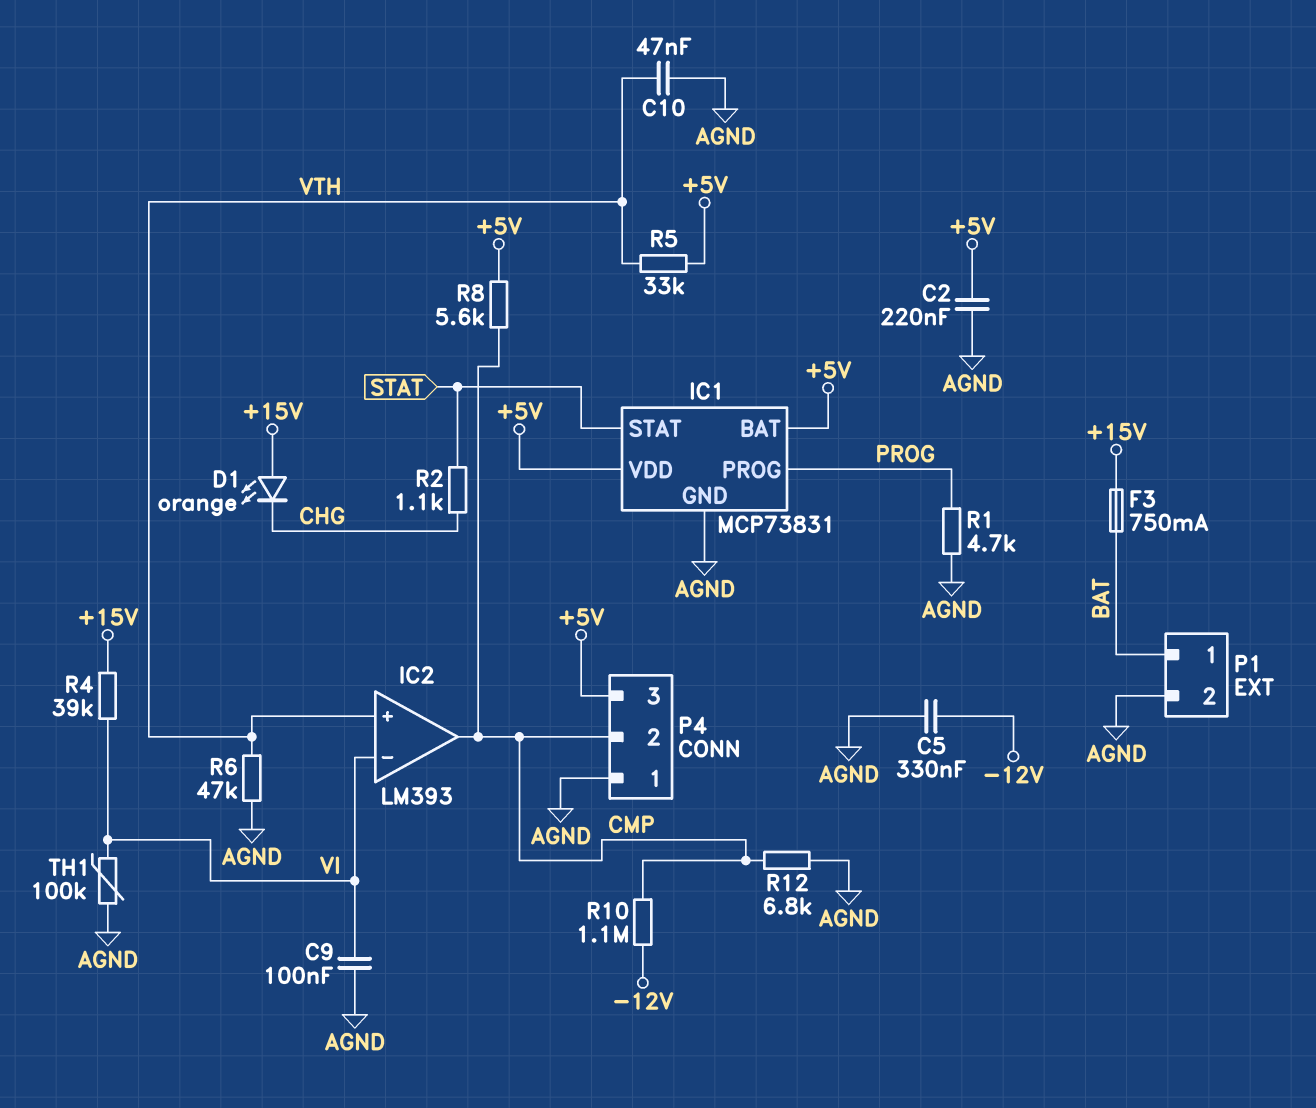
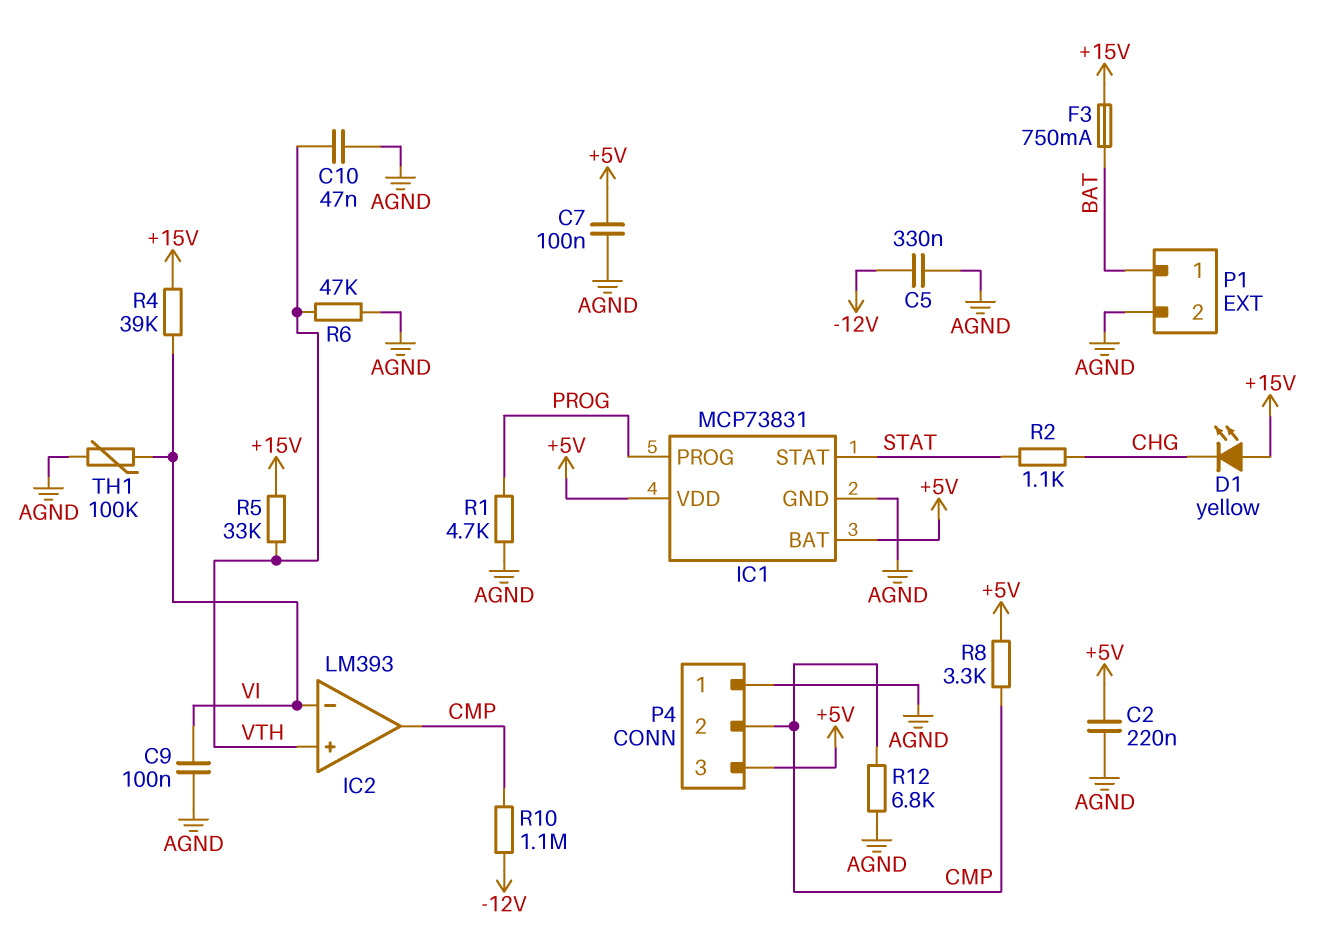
C7: none -> 100nF (+5V, AGND)
D1: LED orange (A +15V, K CHG) -> LED yellow (A +15V, K CHG)
R5: 33k (+5V, VTH) -> 33k (+15V, VTH)
R8: 5.6k (+5V, CMP) -> 3.3k (+5V, CMP)

